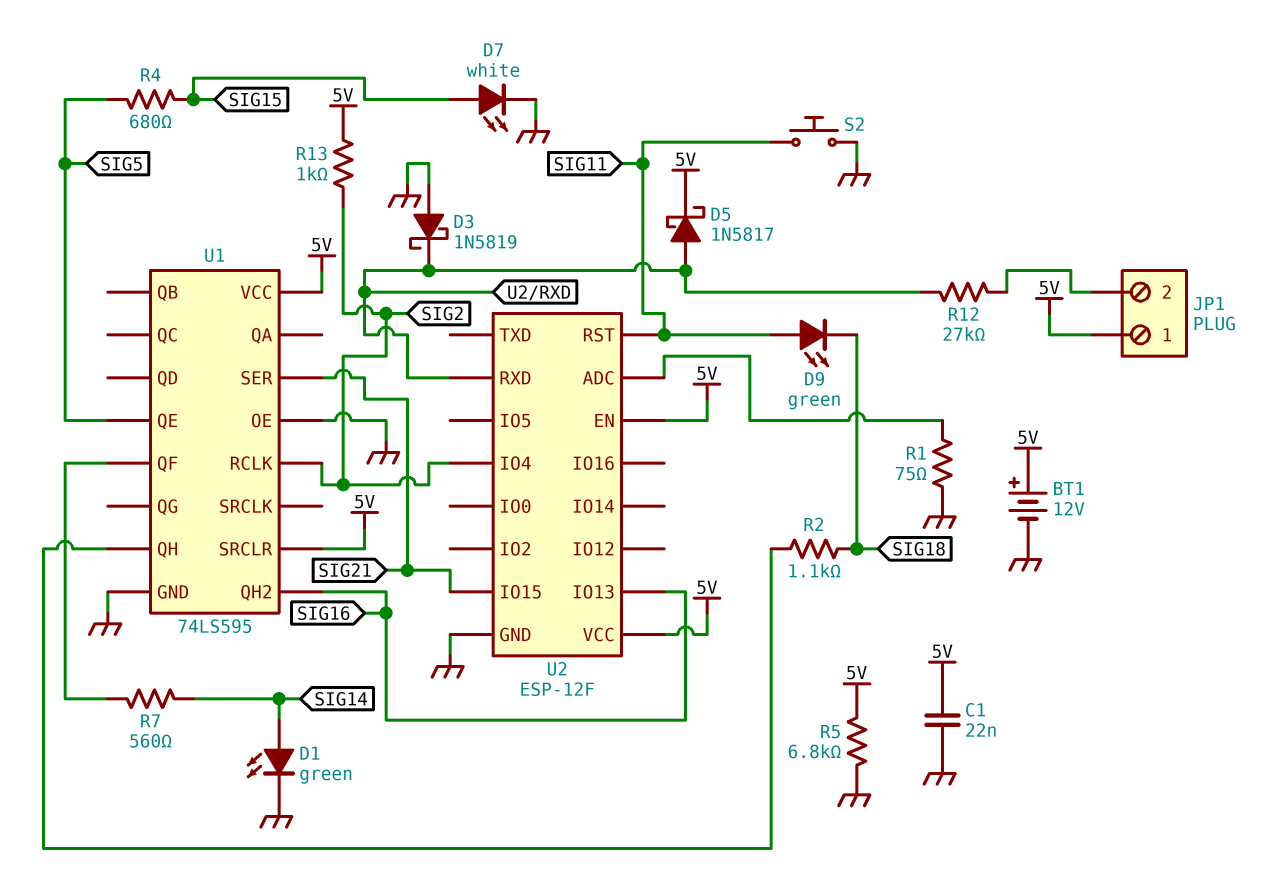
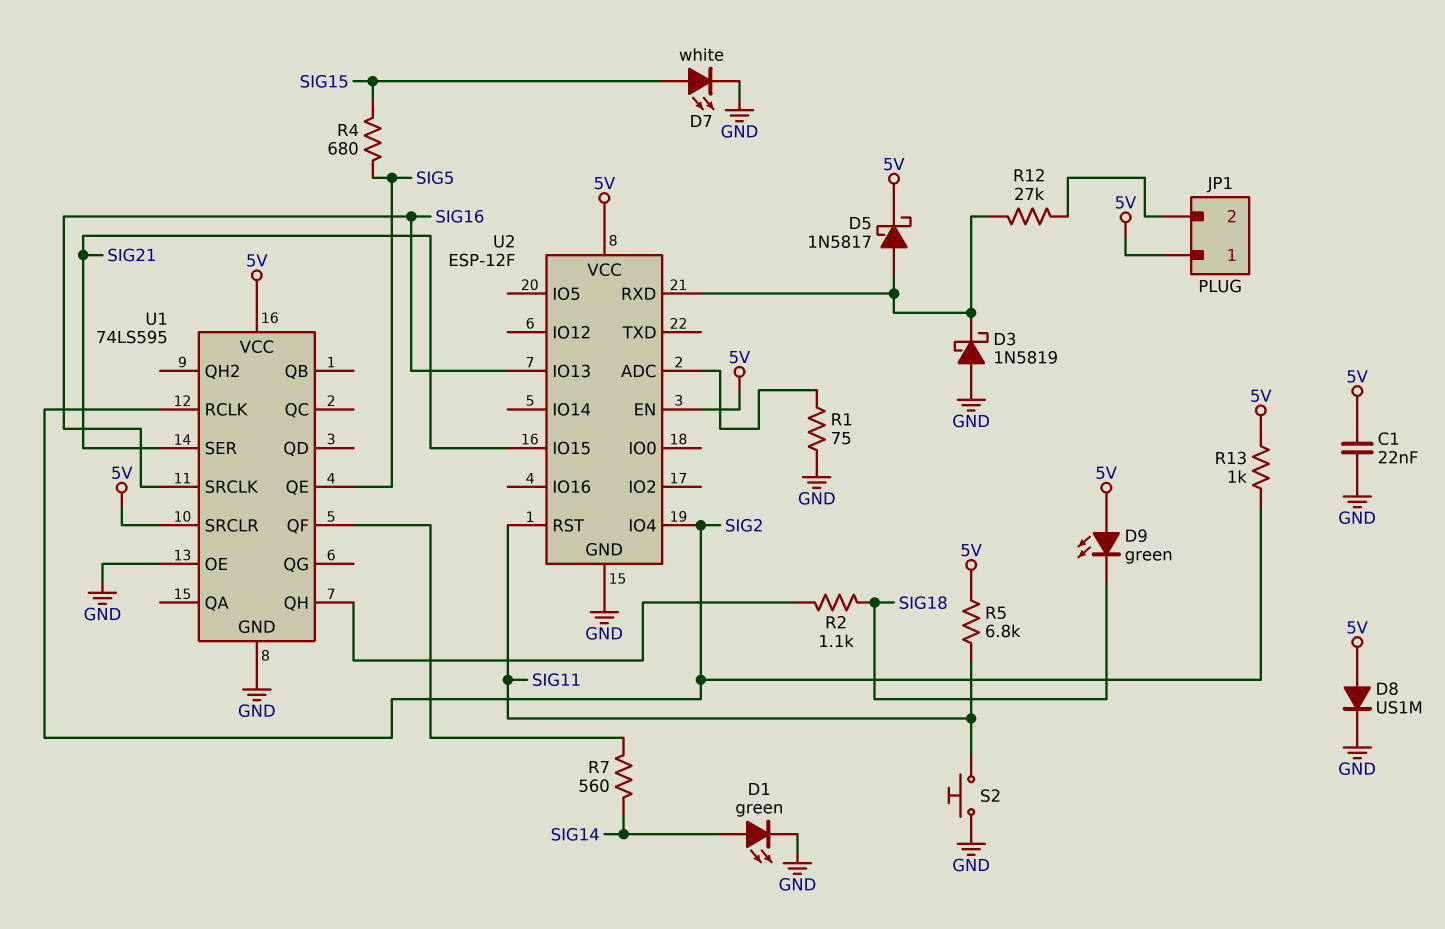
BT1: 12V (plus 5V, minus GND) -> none
D8: none -> diode US1M (A 5V, K GND)
D9: LED green (A SIG11, K SIG18) -> LED green (A 5V, K SIG18)
R5: 6.8k (5V, GND) -> 6.8k (5V, SIG11)
U1 pin QH2: SIG16 -> none
U1 pin SRCLK: none -> SIG16

